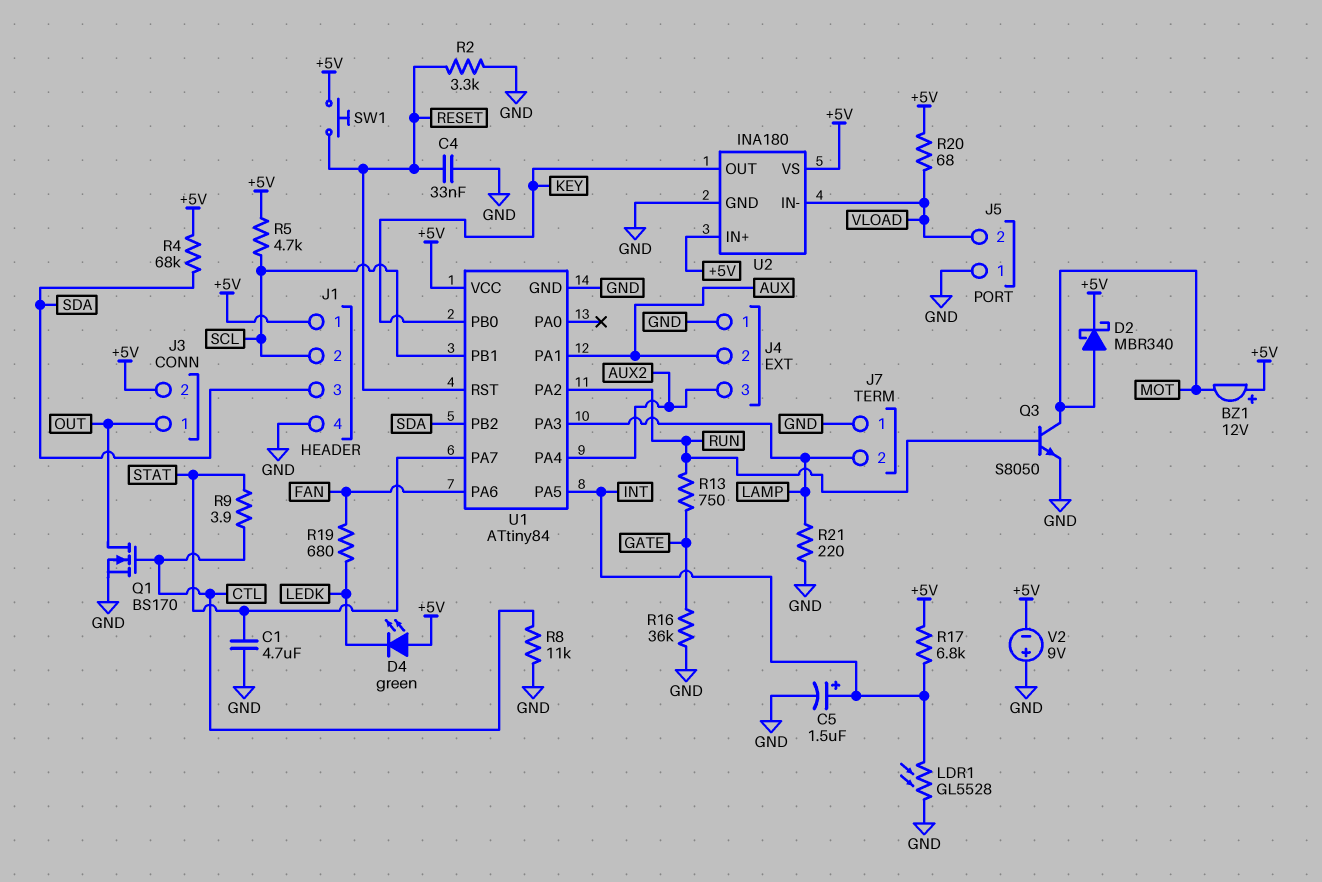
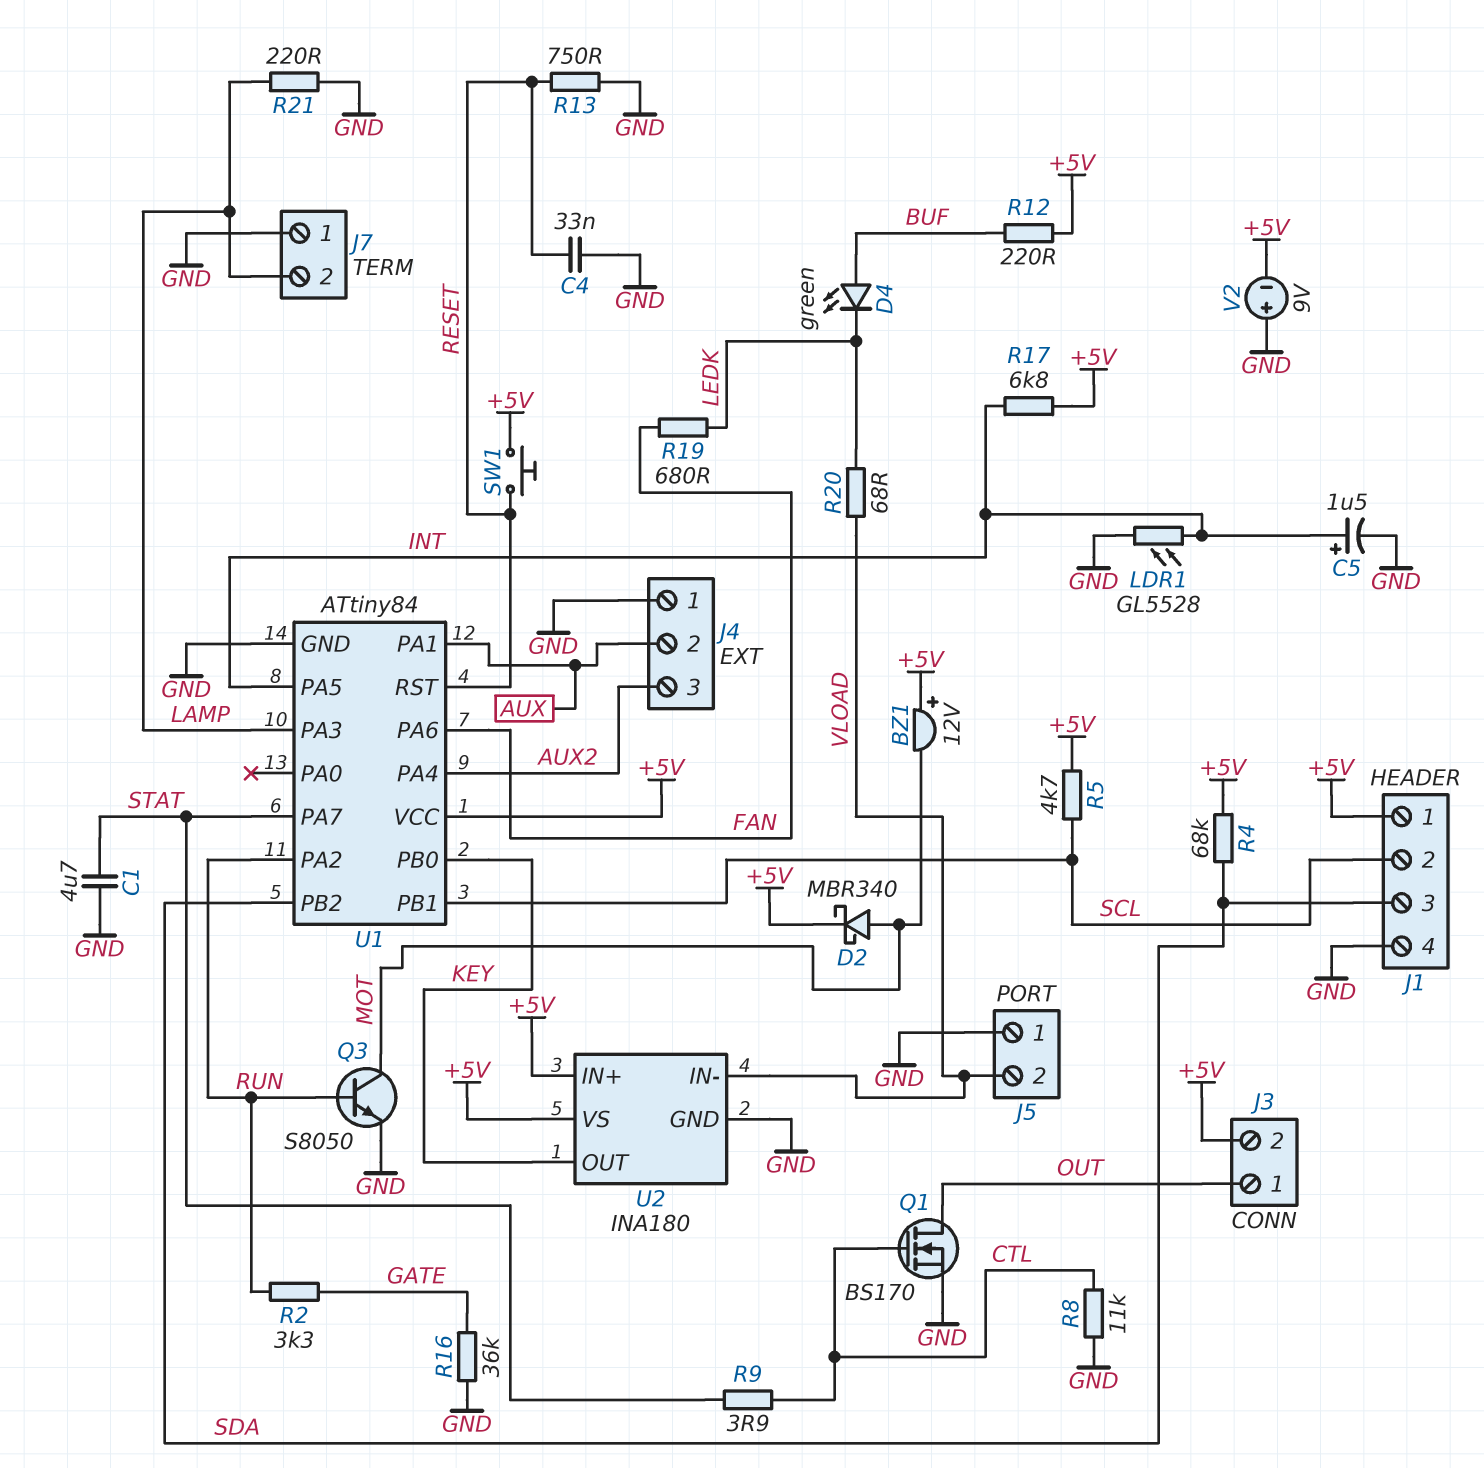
D4: LED green (A +5V, K LEDK) -> LED green (A BUF, K LEDK)
R2: 3.3k (GND, RESET) -> 3.3k (GATE, RUN)
R12: none -> 220 (+5V, BUF)
R13: 750 (GATE, RUN) -> 750 (GND, RESET)
R20: 68 (+5V, VLOAD) -> 68 (LEDK, VLOAD)

